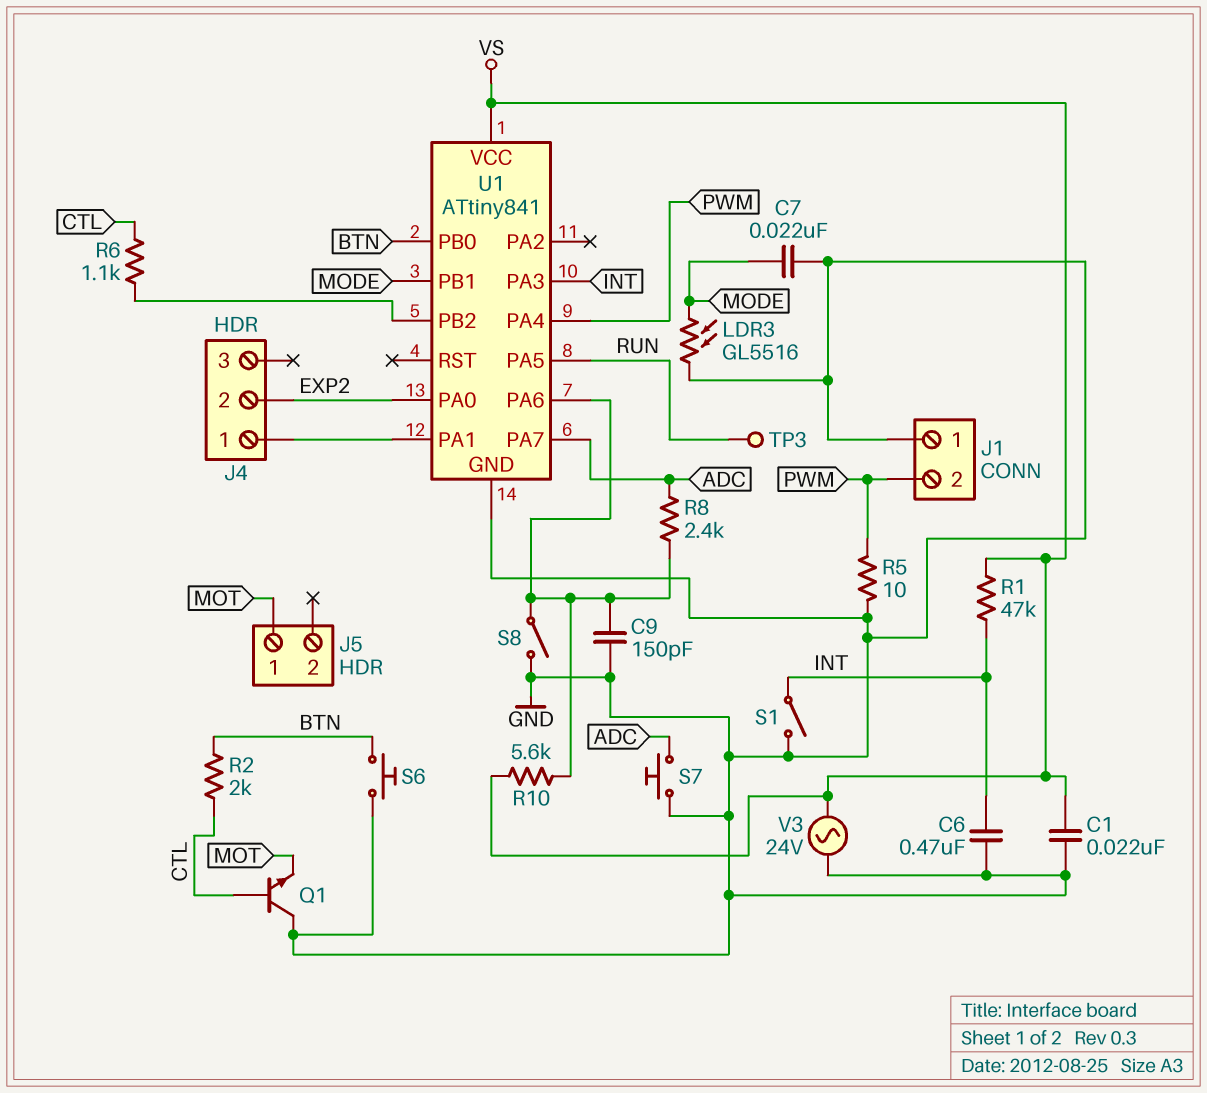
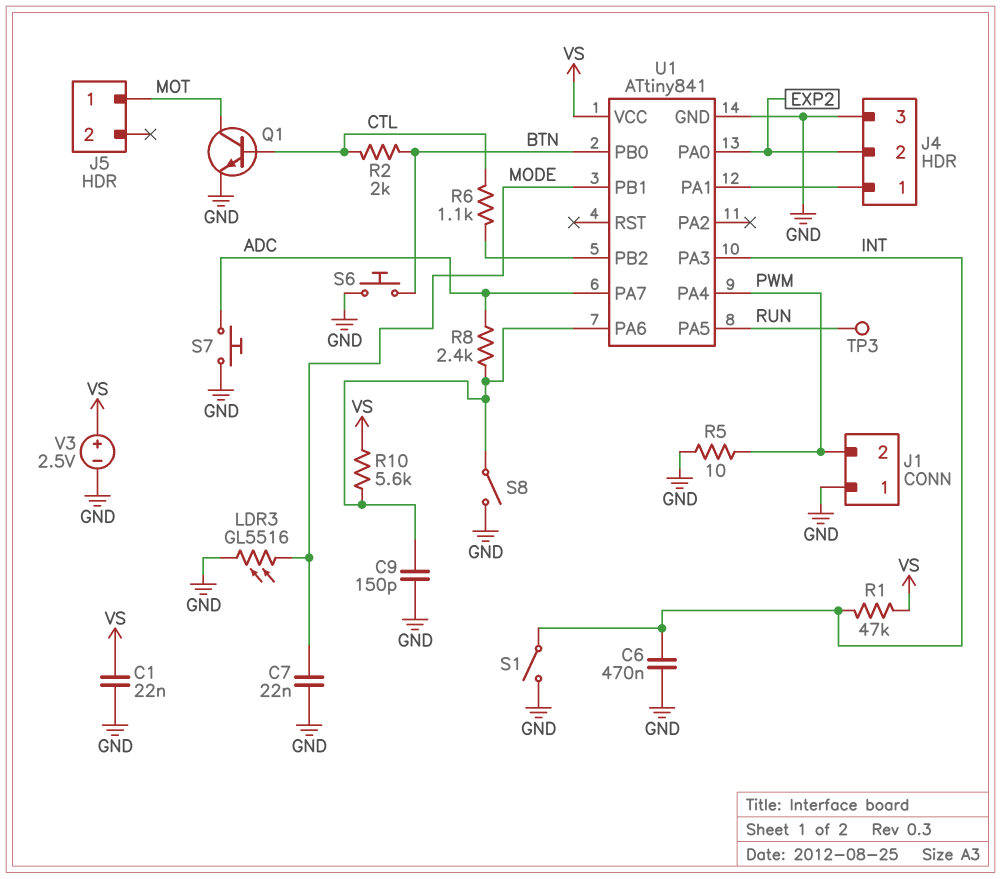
J4 pin 3: none -> GND
Q1: NPN (B CTL, C GND, E MOT) -> NPN (B CTL, C MOT, E GND)
V3: AC 24V (GND, VS) -> 2.5V (plus VS, minus GND)

